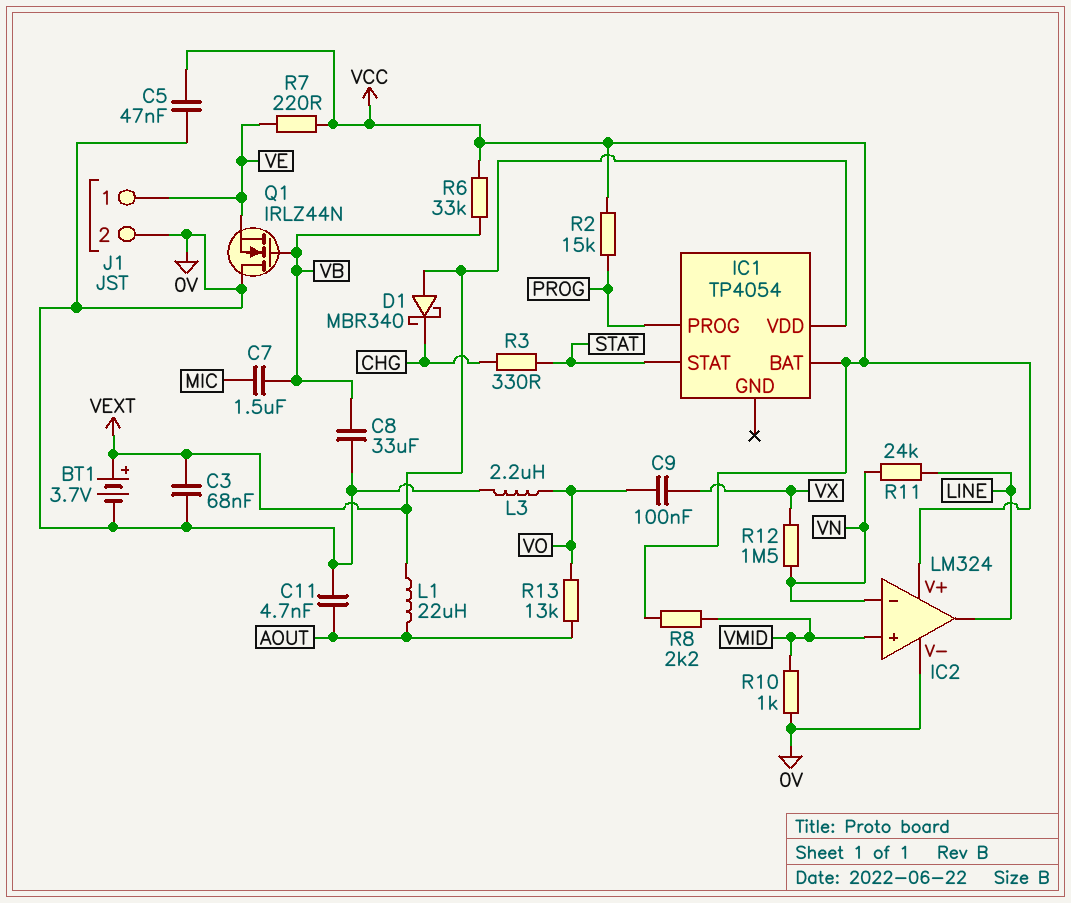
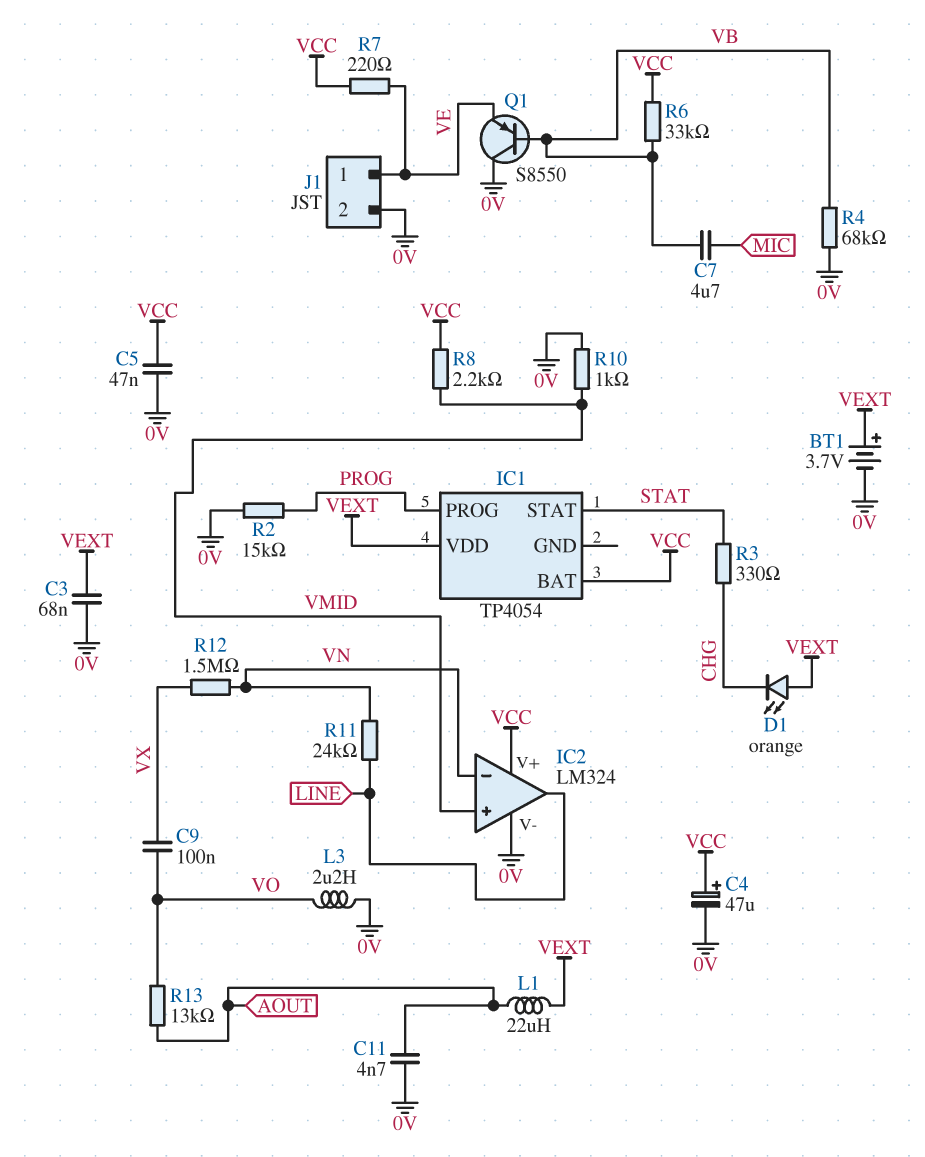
C4: none -> 47uF (plus VCC, minus 0V)
C7: 1.5uF (MIC, VB) -> 4.7uF (MIC, VB)
C8: 33uF (0V, VB) -> none
D1: schottky MBR340 (A VEXT, K CHG) -> LED orange (A VEXT, K CHG)
Q1: NMOS IRLZ44N (G VB, D 0V, S VE) -> PNP S8550 (B VB, C 0V, E VE)
R2: 15k (PROG, VCC) -> 15k (0V, PROG)
R4: none -> 68k (0V, VB)

